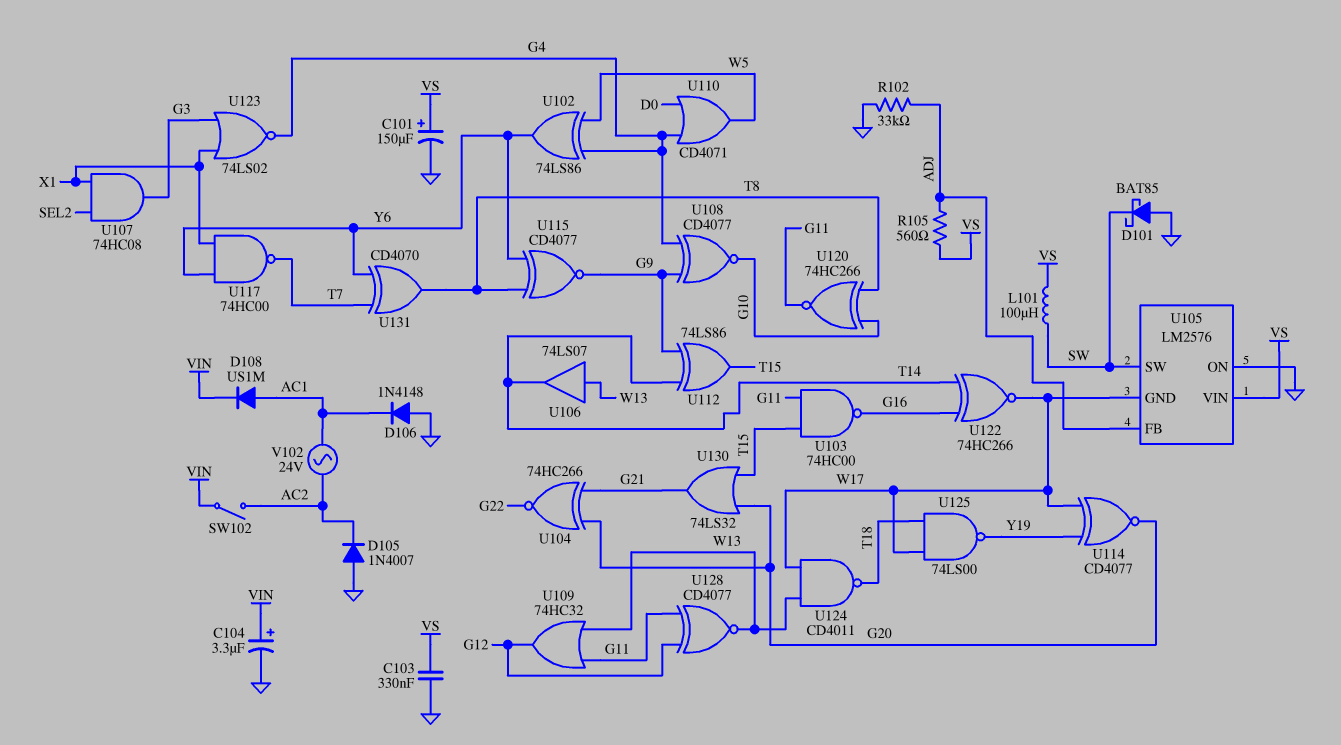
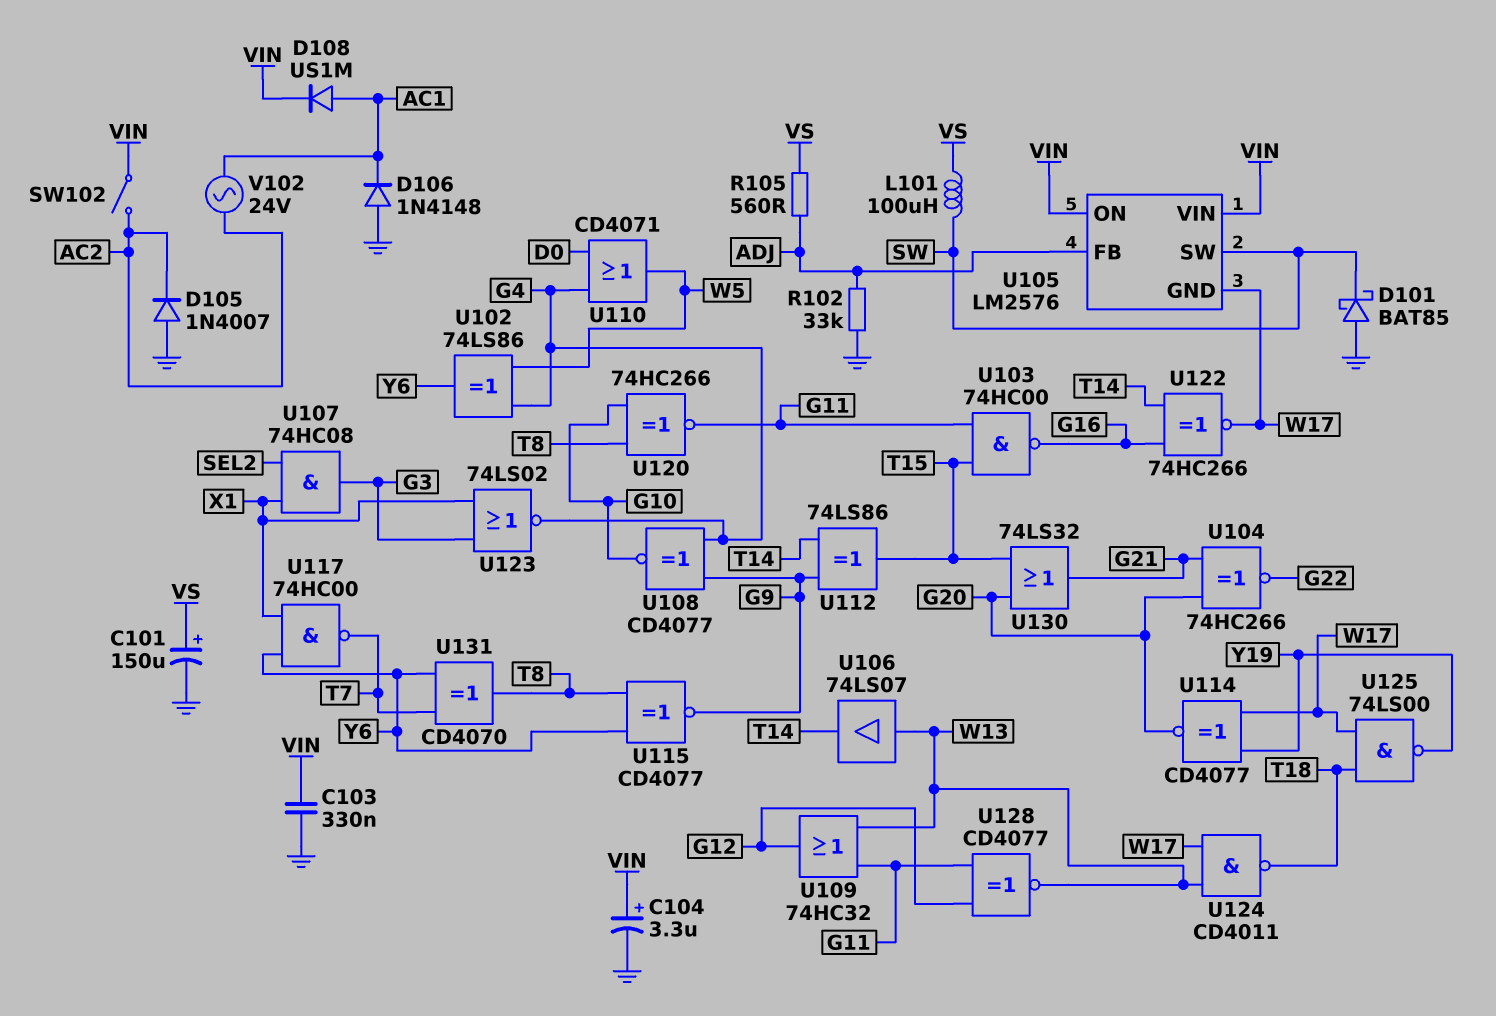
C103: 330nF (GND, VS) -> 330nF (GND, VIN)
U105 pin ON: GND -> VIN
U105 pin VIN: VS -> VIN

